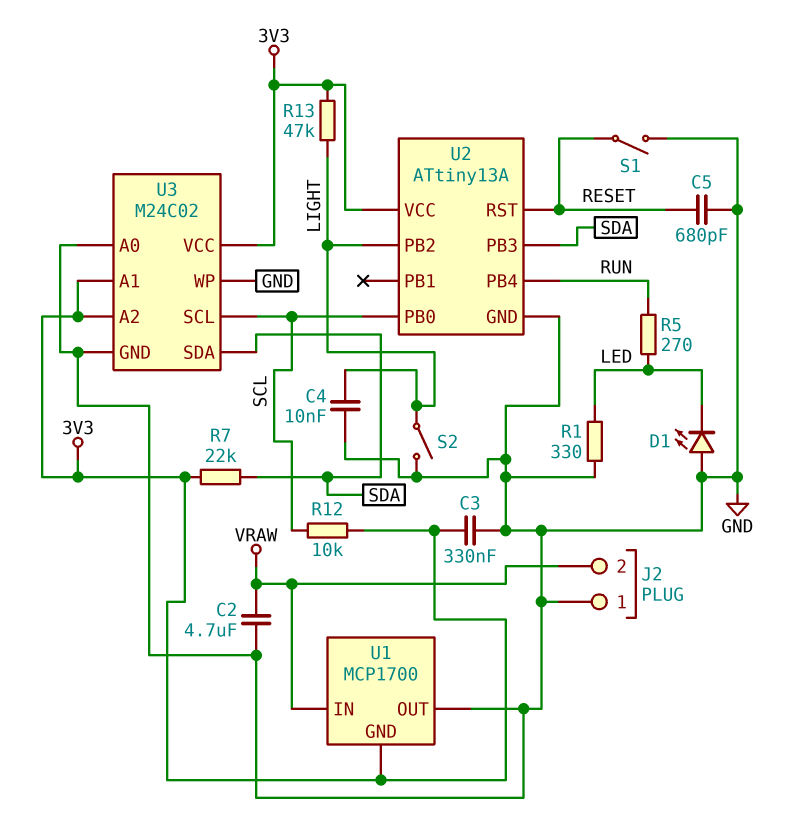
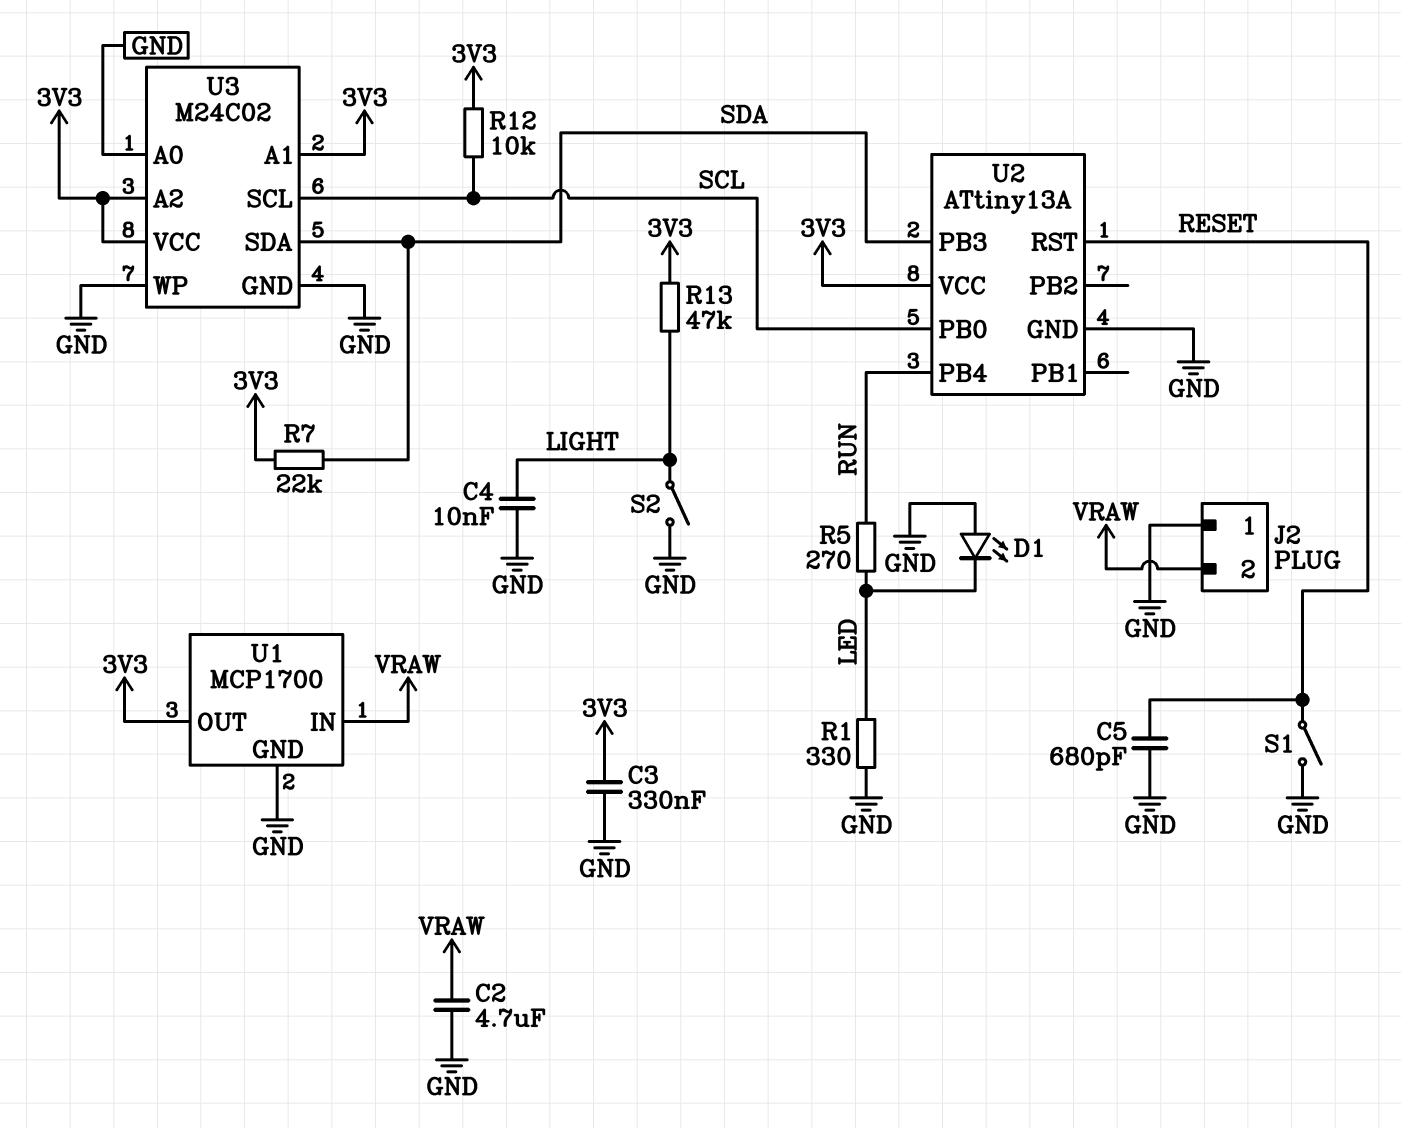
U1 pin GND: 3V3 -> GND
U1 pin OUT: GND -> 3V3
U2 pin PB2: LIGHT -> none

